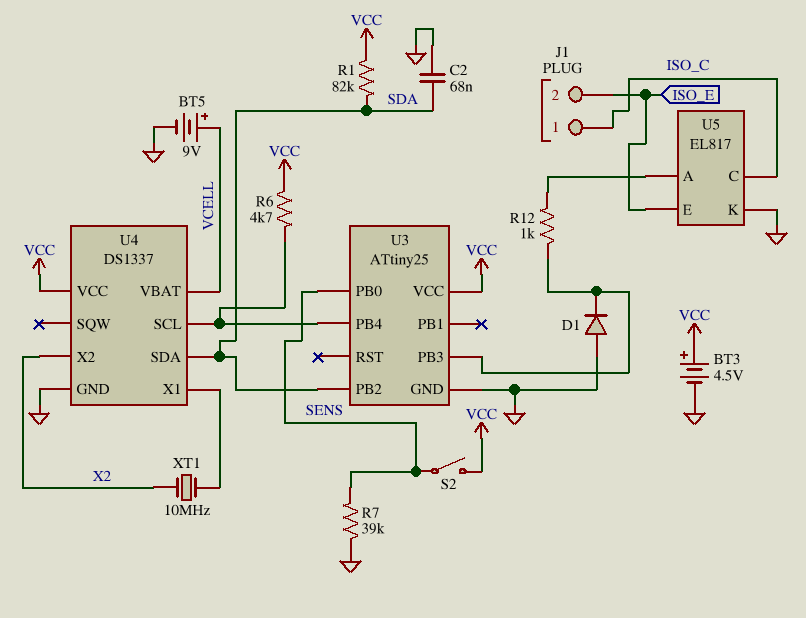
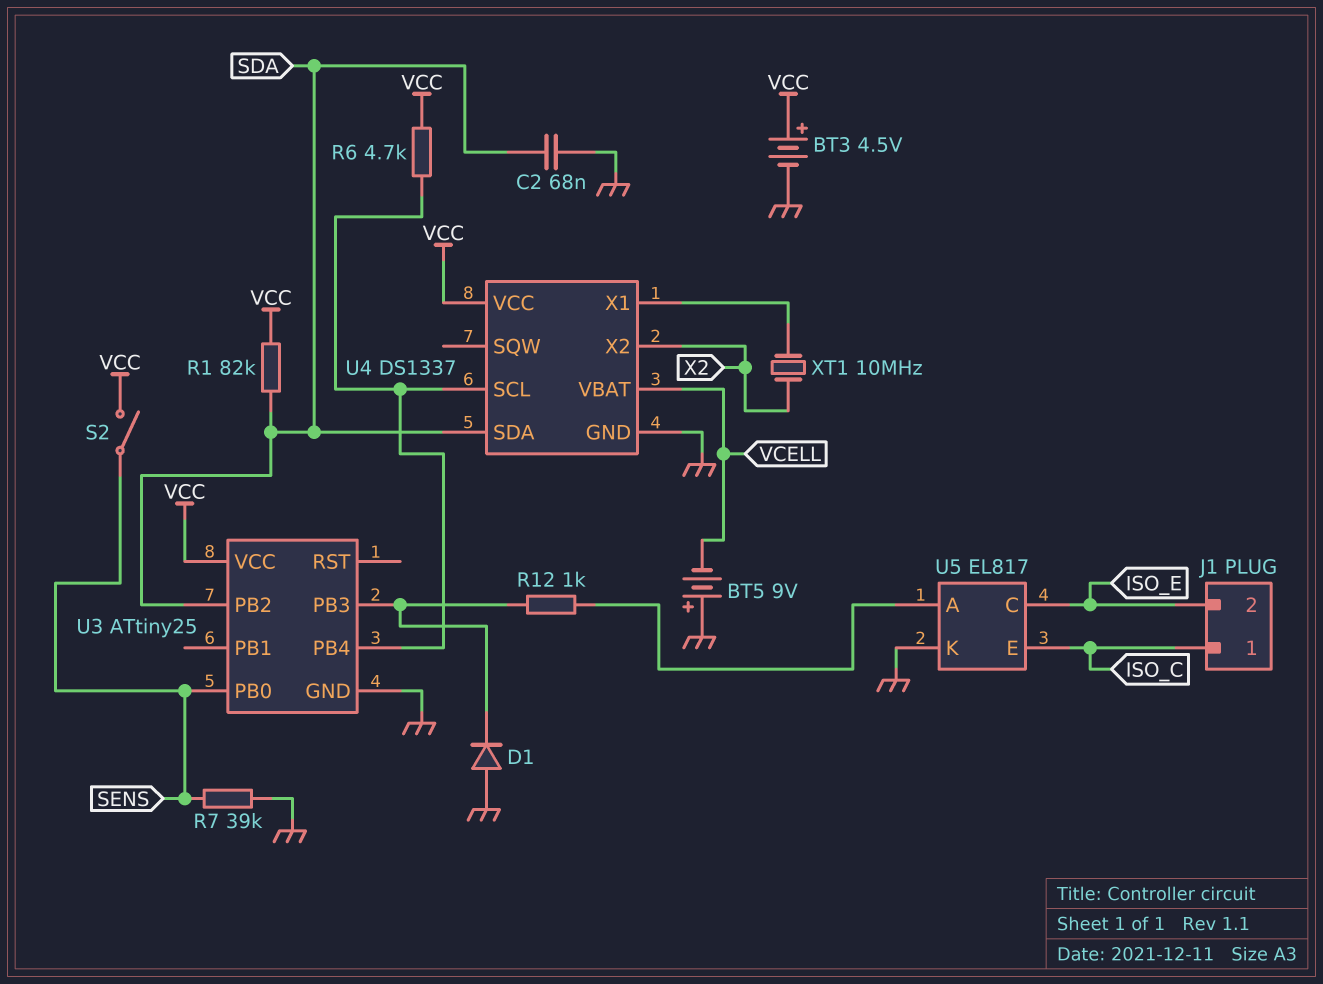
BT5: 9V (plus VCELL, minus GND) -> 9V (plus GND, minus VCELL)
U5 pin C: ISO_C -> ISO_E
U5 pin E: ISO_E -> ISO_C

